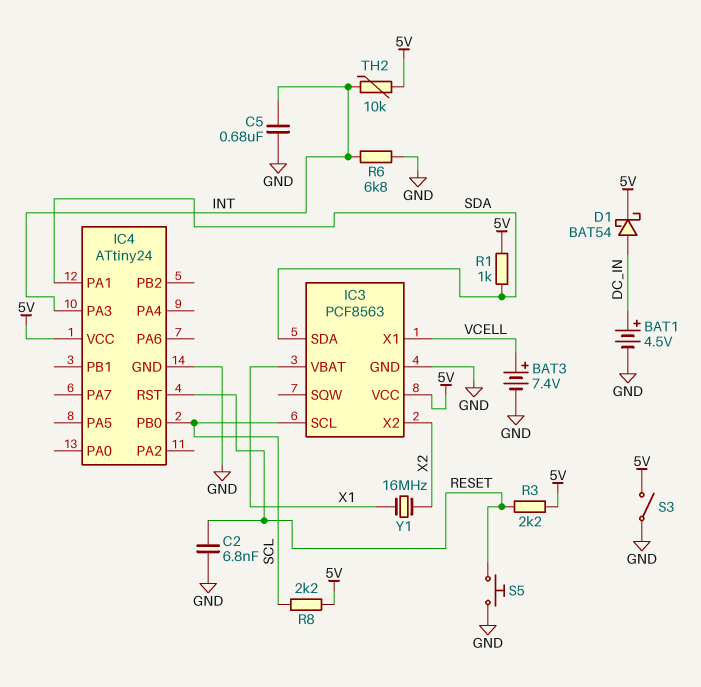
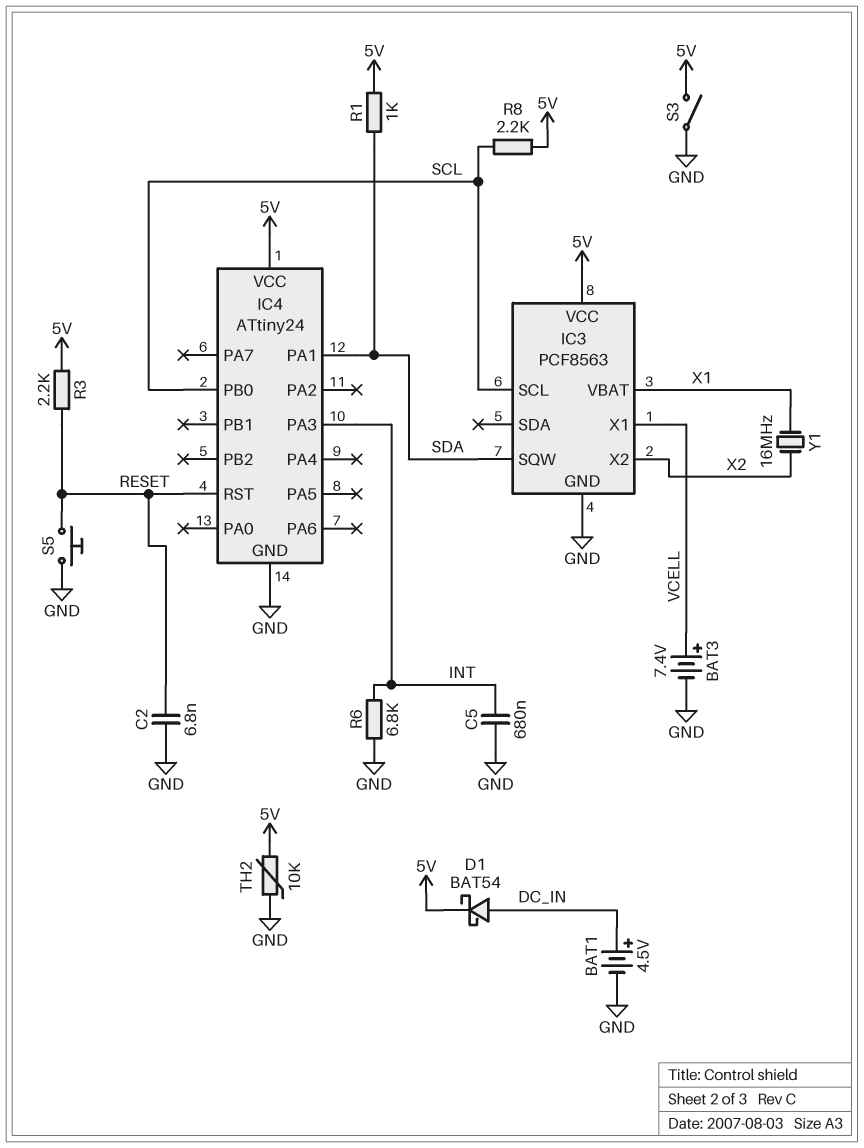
IC3 pin SDA: SDA -> none
IC3 pin SQW: none -> SDA
TH2: 10k (5V, INT) -> 10k (5V, GND)

